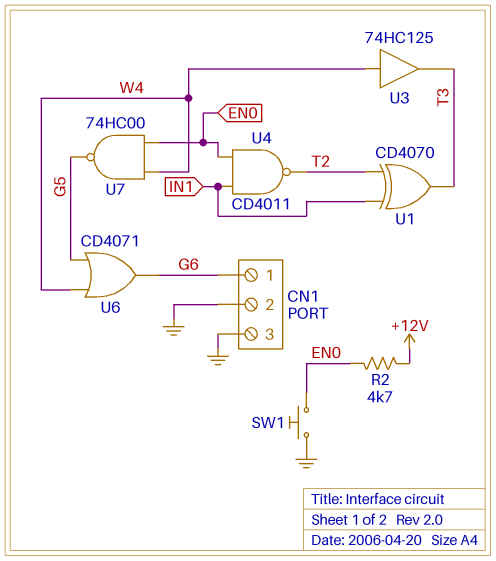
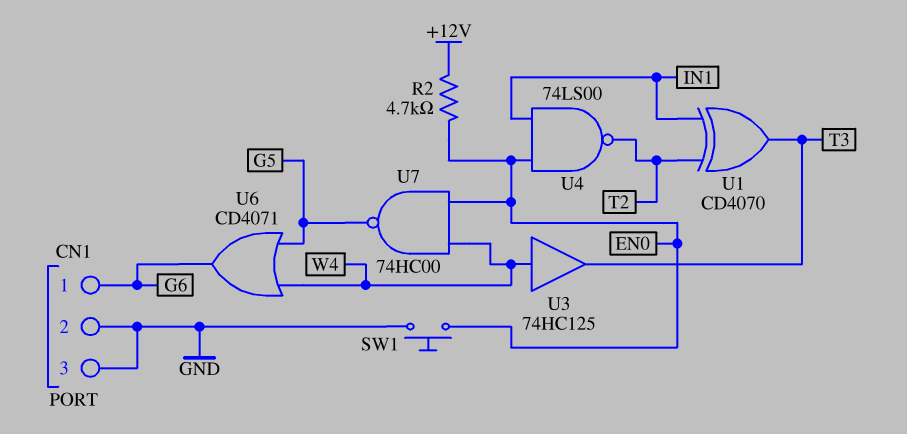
U4: NAND CD4011 (in EN0, in IN1, out T2) -> NAND 74LS00 (in EN0, in IN1, out T2)

